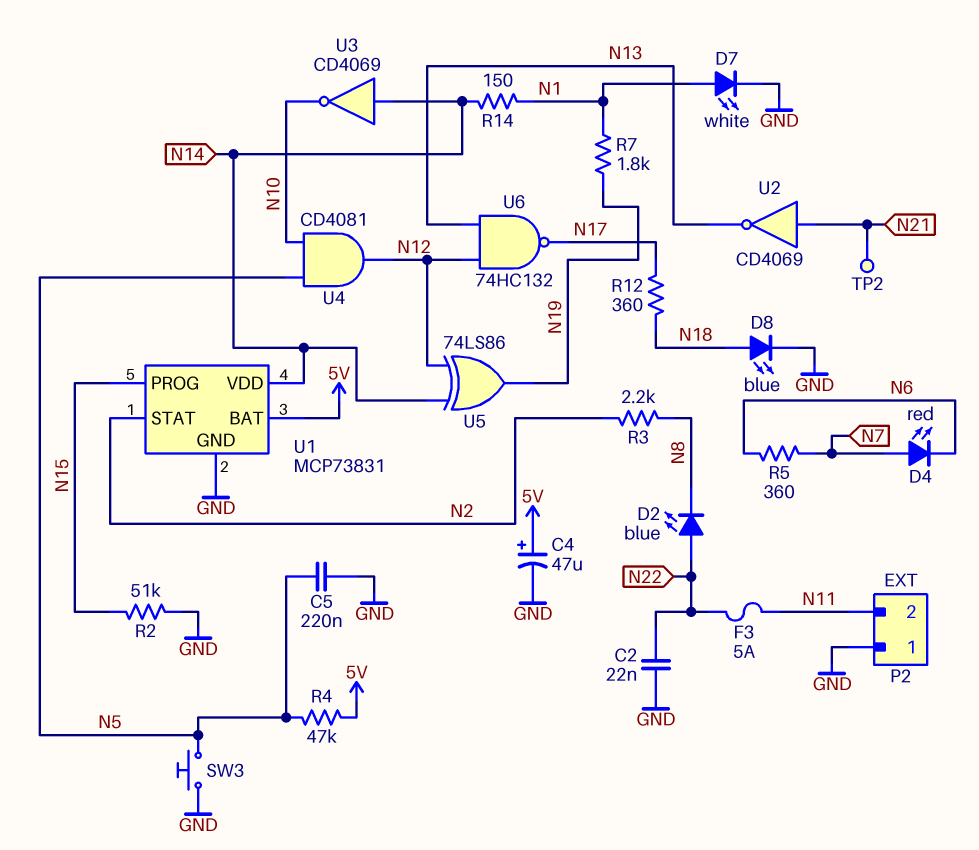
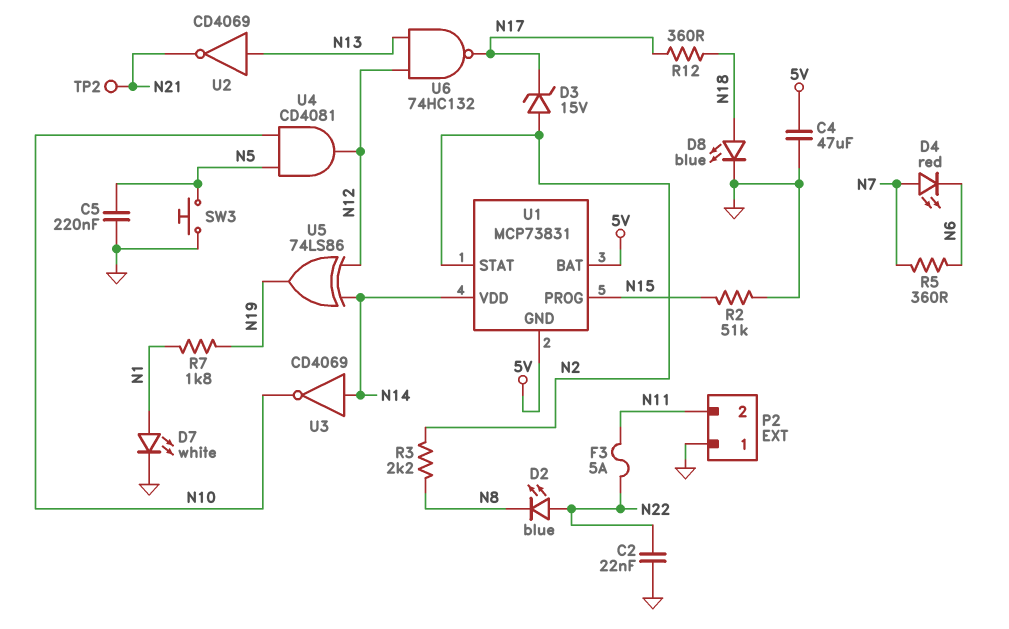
C4: 47uF (plus 5V, minus GND) -> 47uF (5V, GND)
D3: none -> zener 15V (A N2, K N17)
R4: 47k (5V, N5) -> none
R14: 150 (N1, N14) -> none
U1 pin GND: GND -> 5V
U2: NOT CD4069 (in N21, out N13) -> NOT CD4069 (in N13, out N21)

